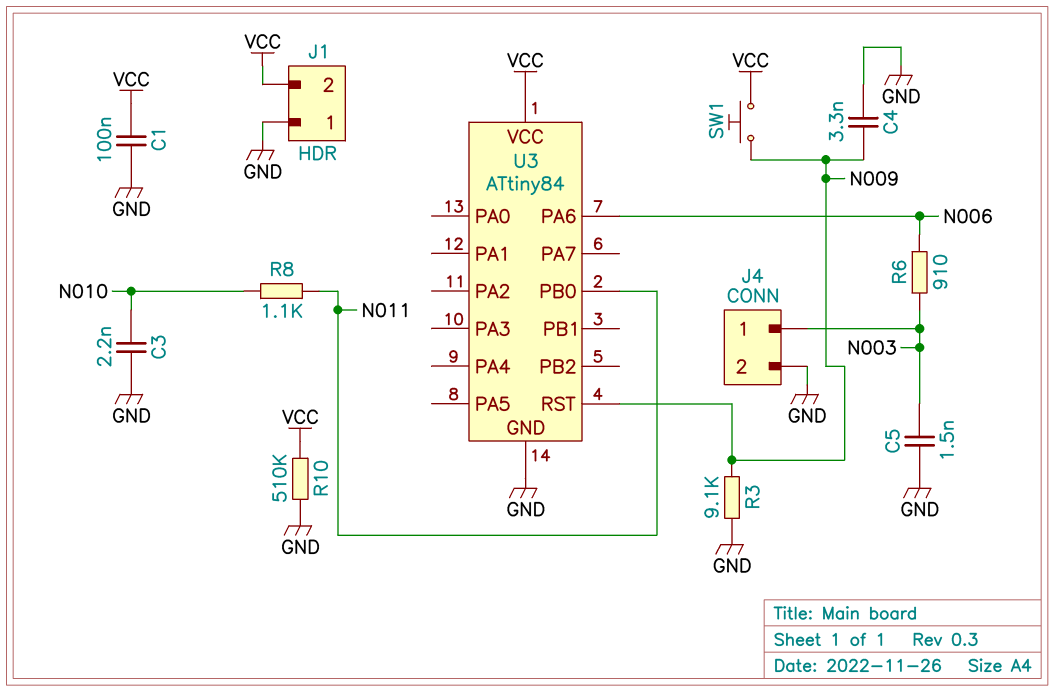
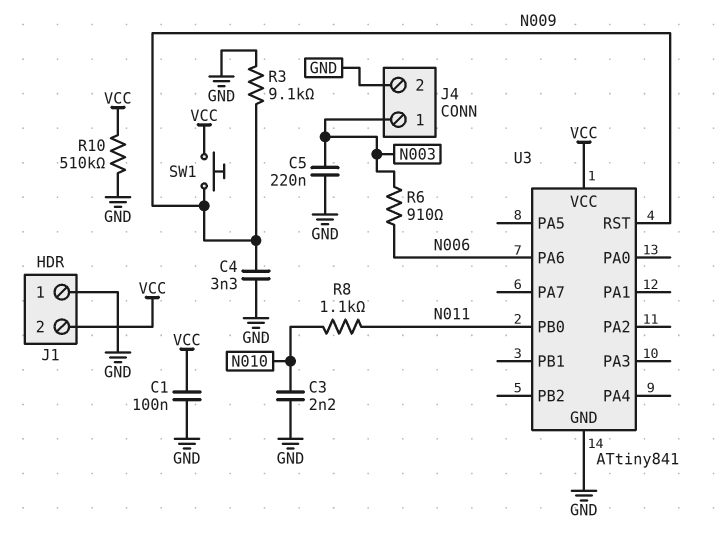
C5: 1.5nF (GND, N003) -> 220nF (GND, N003)
U3: ATtiny84 -> ATtiny841

